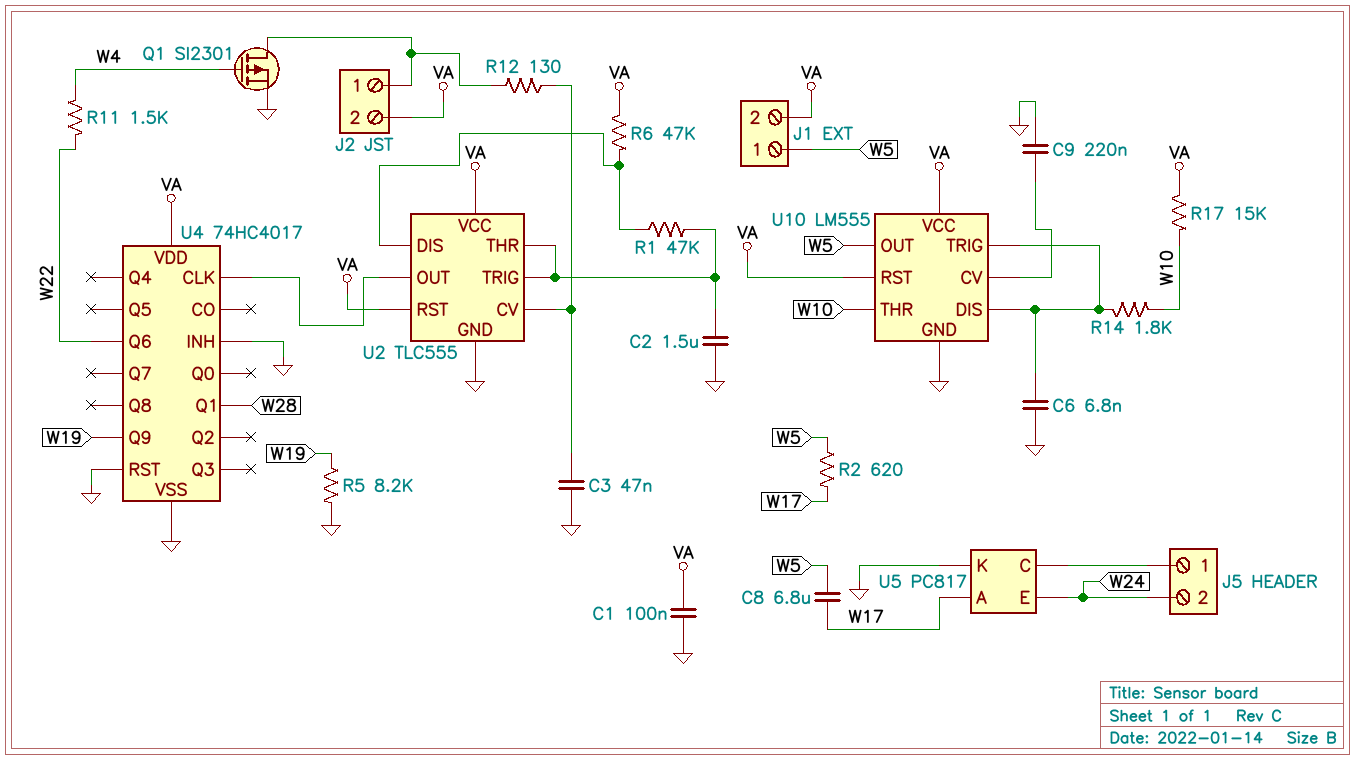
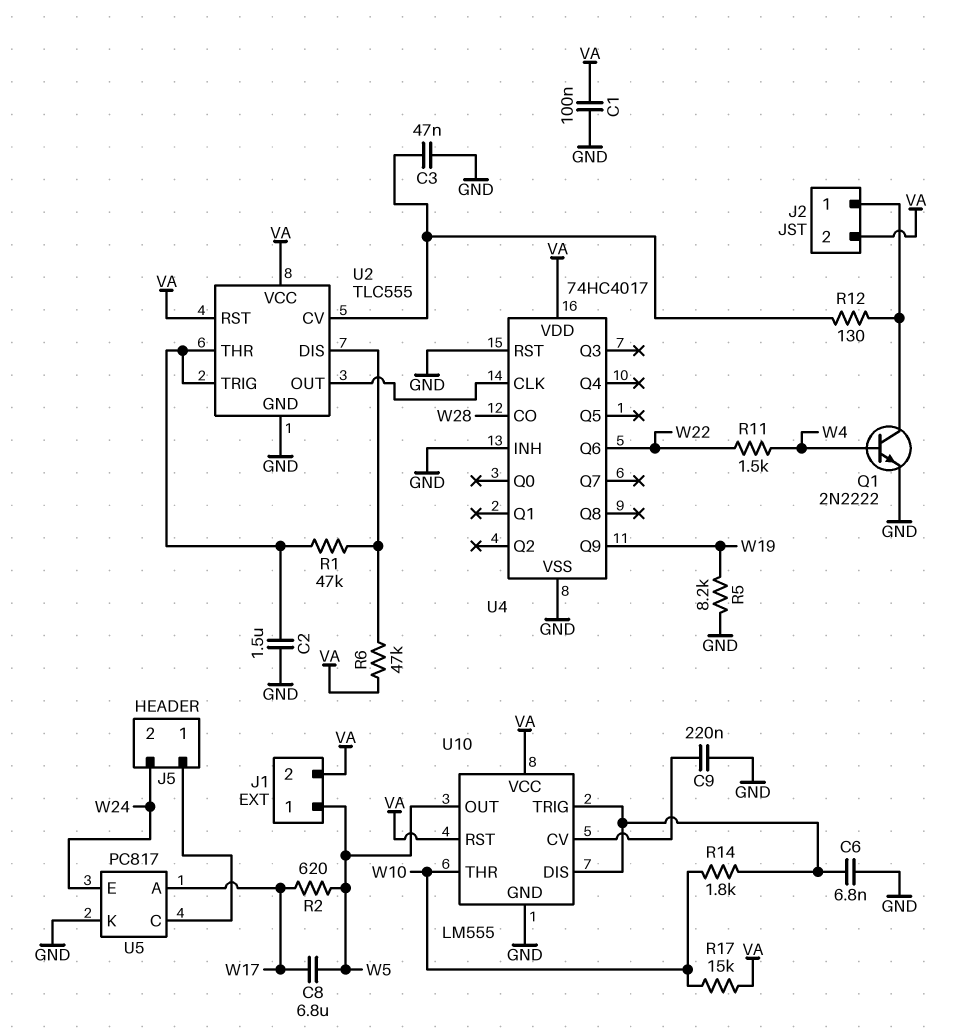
Q1: PMOS SI2301 (G W4, D J2/1, S GND) -> NPN 2N2222 (B W4, C J2/1, E GND)
U4 pin CO: none -> W28
U4 pin Q1: W28 -> none

